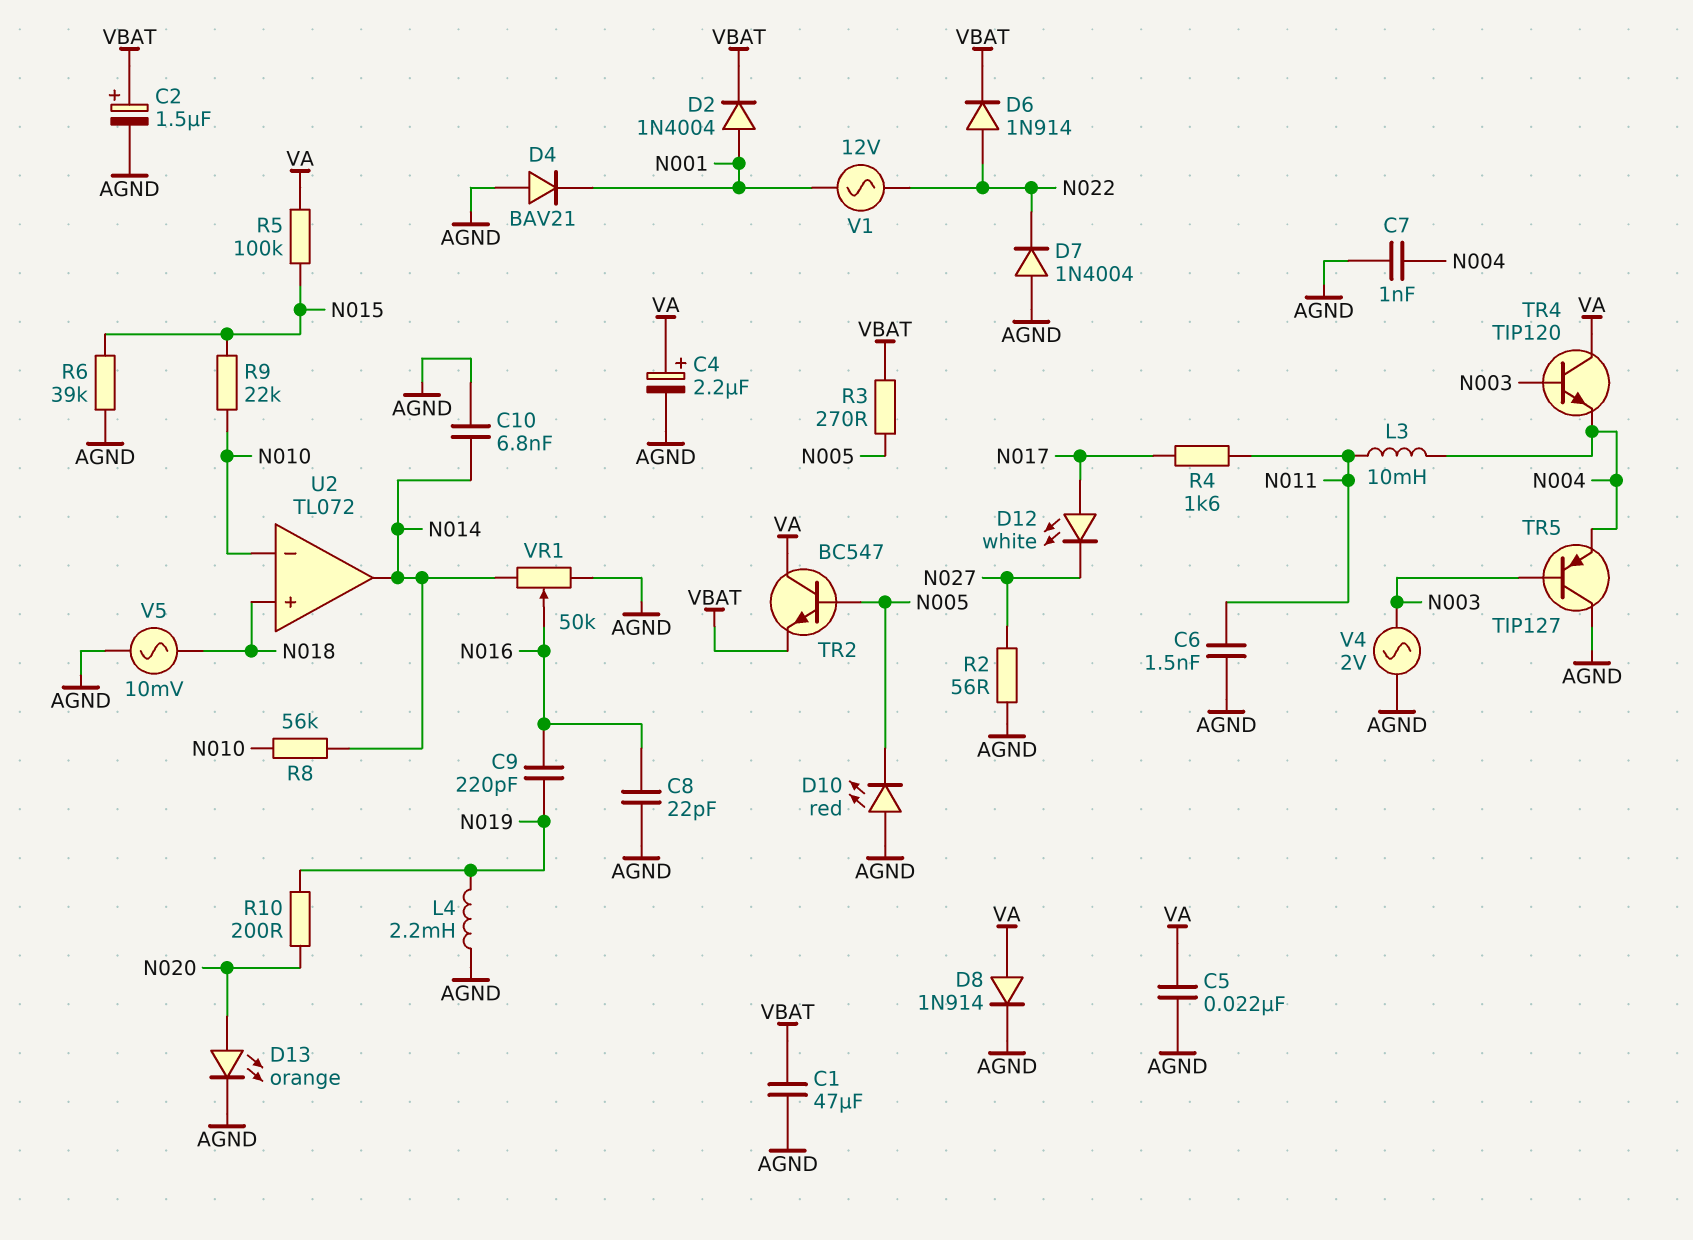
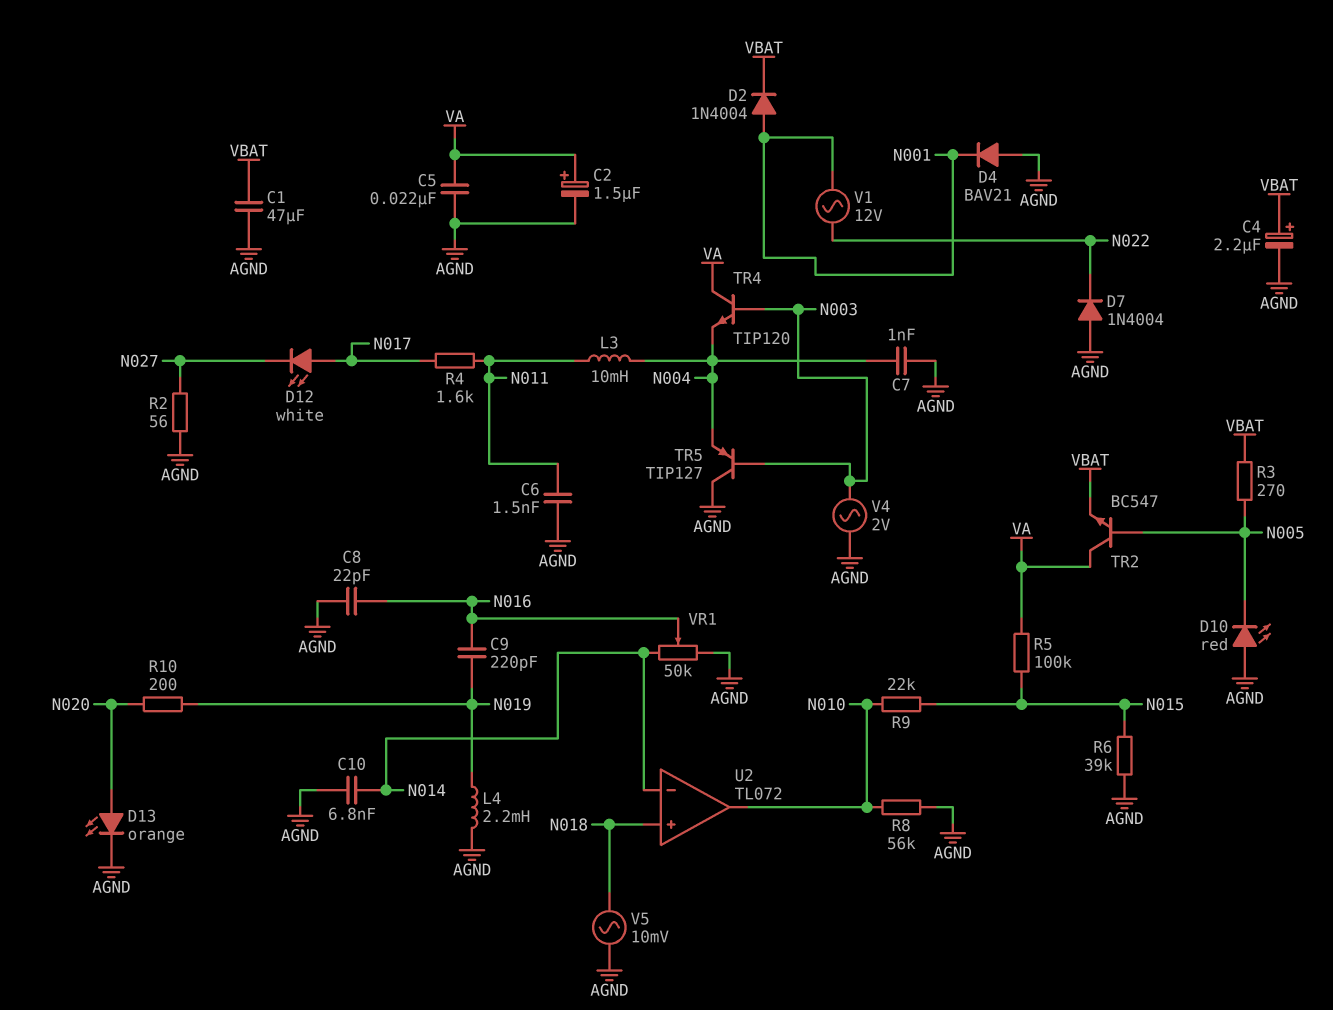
C2: 1.5uF (plus VBAT, minus AGND) -> 1.5uF (plus VA, minus AGND)
C4: 2.2uF (plus VA, minus AGND) -> 2.2uF (plus VBAT, minus AGND)
D6: diode 1N914 (A N022, K VBAT) -> none
D8: diode 1N914 (A VA, K AGND) -> none
R8: 56k (N010, N014) -> 56k (AGND, N010)
U2 pin in-: N010 -> N014
U2 pin out: N014 -> N010

